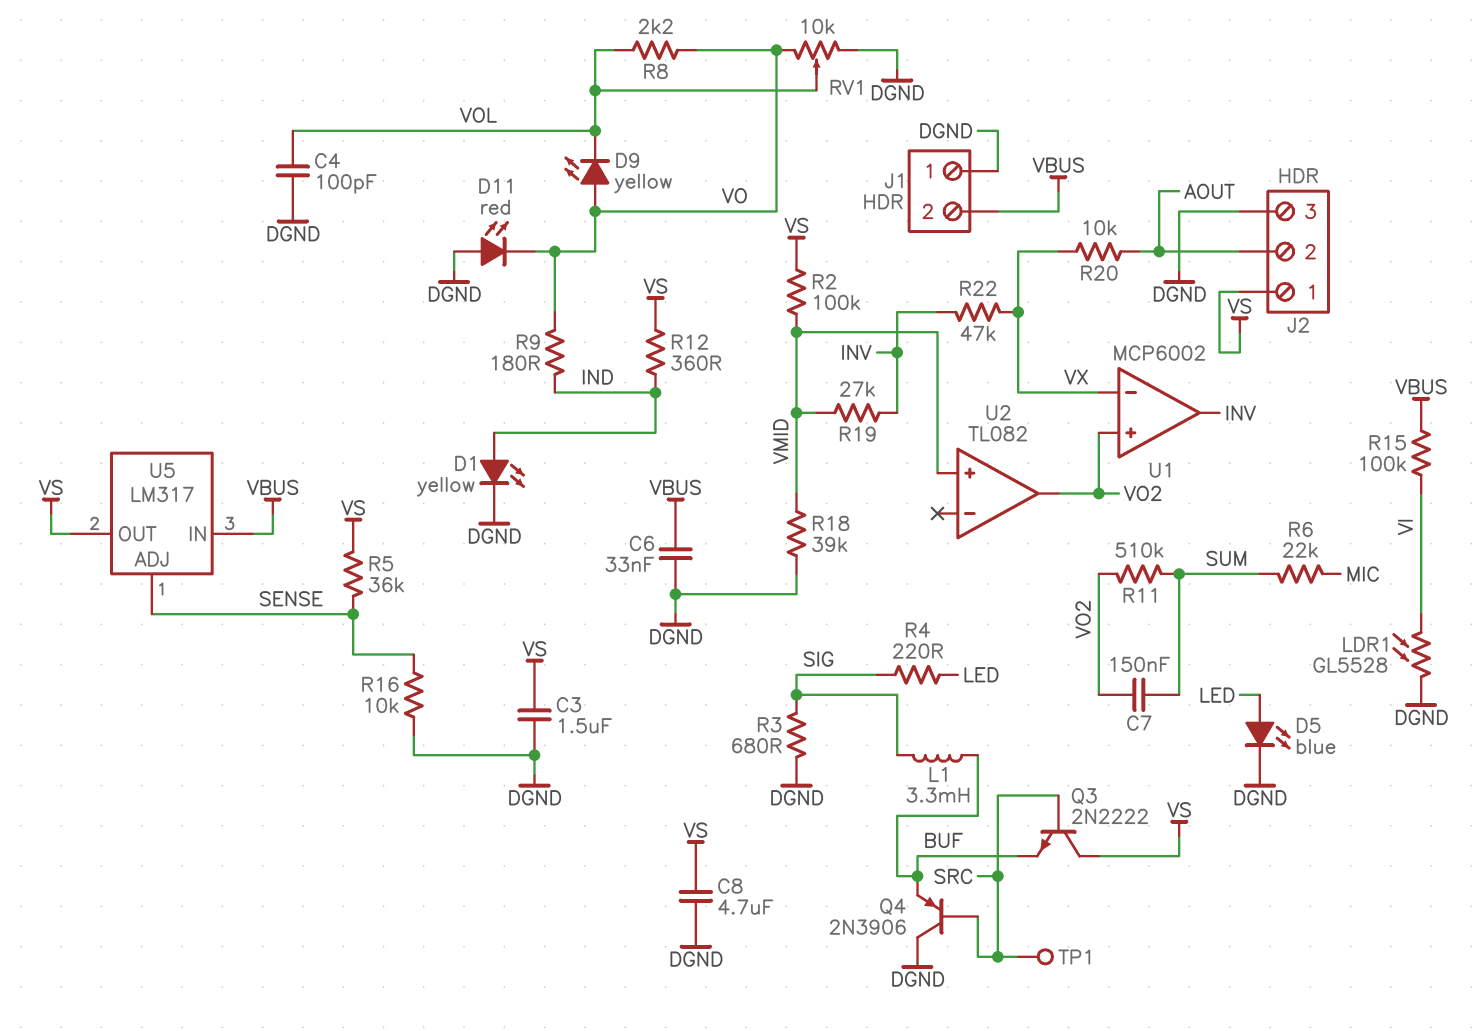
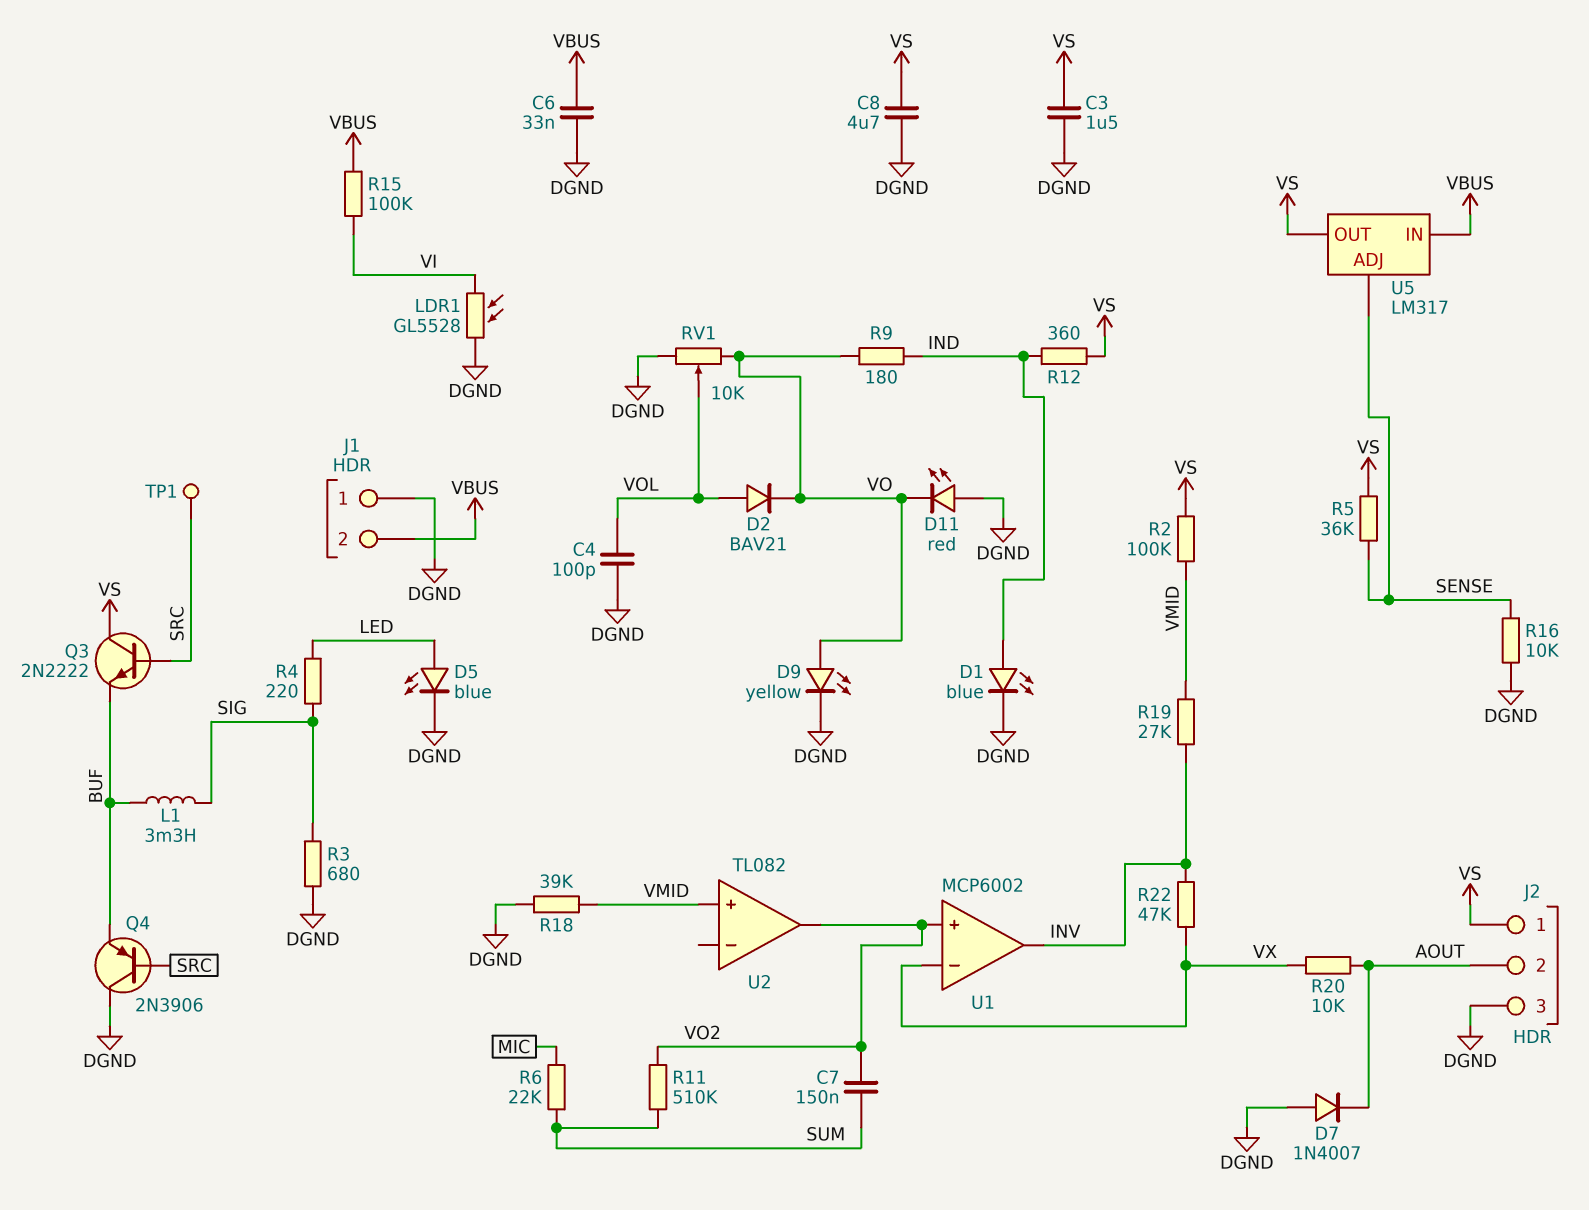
D1: LED yellow (A IND, K DGND) -> LED blue (A IND, K DGND)
D2: none -> diode BAV21 (A VOL, K VO)
D7: none -> diode 1N4007 (A DGND, K AOUT)
D9: LED yellow (A VO, K VOL) -> LED yellow (A VO, K DGND)
R8: 2.2k (VO, VOL) -> none

